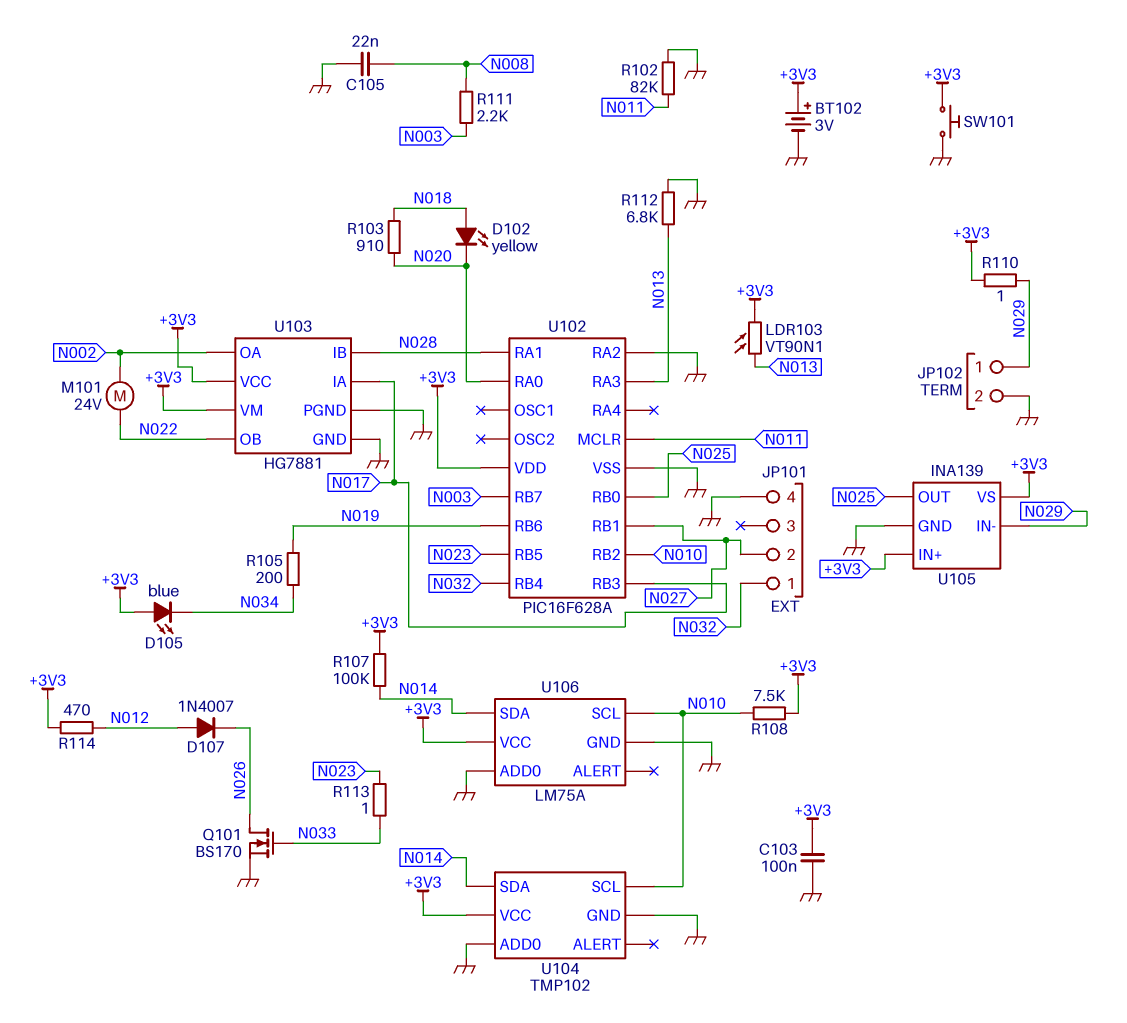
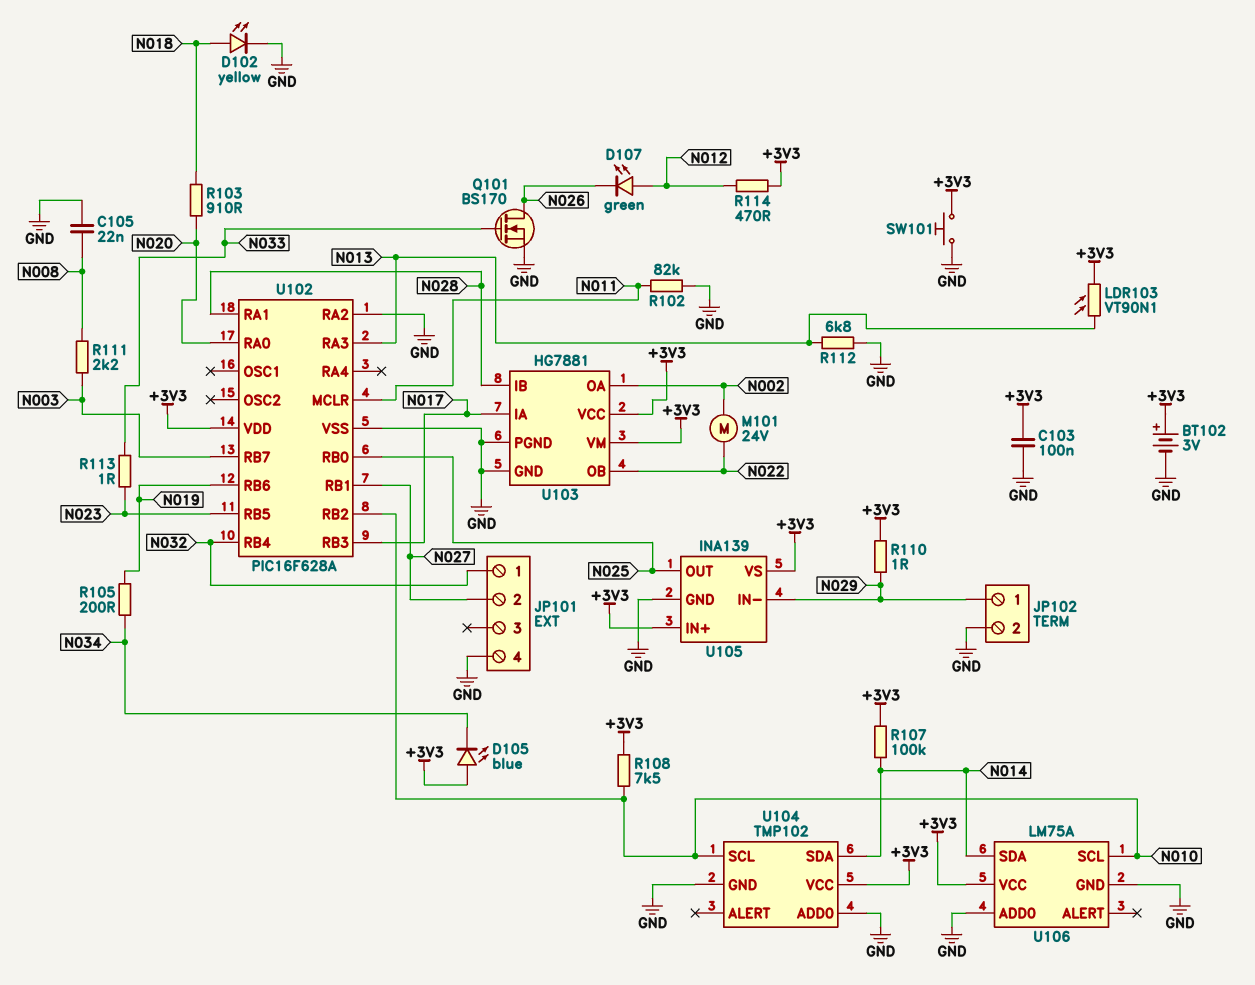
D102: LED yellow (A N018, K N020) -> LED yellow (A N018, K GND)
D107: diode 1N4007 (A N012, K N026) -> LED green (A N012, K N026)

